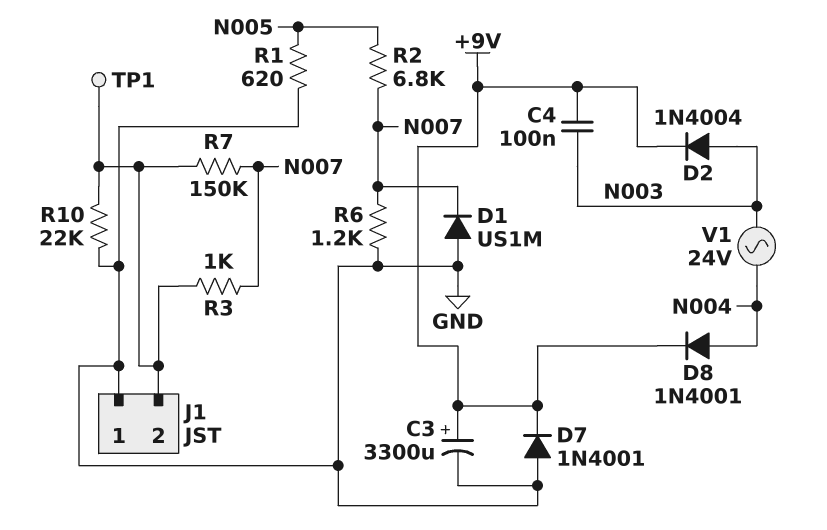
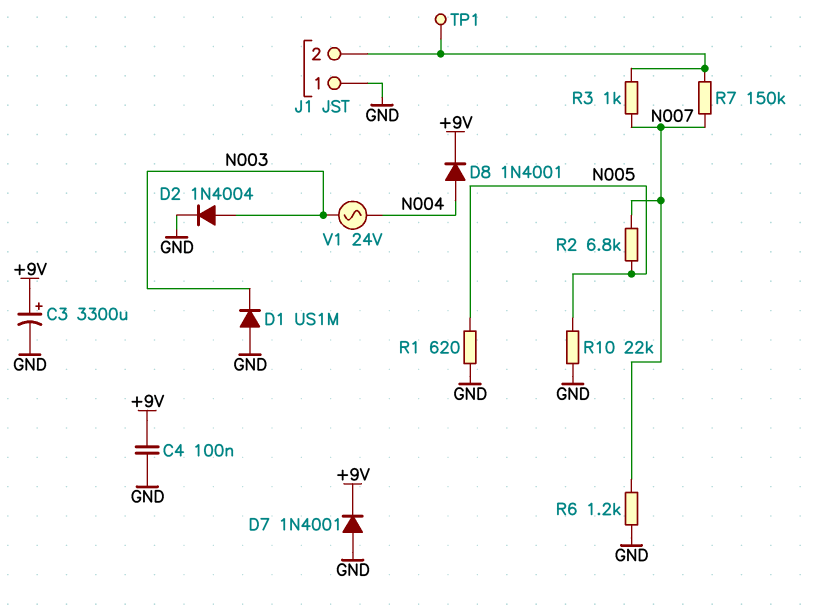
C4: 100nF (+9V, N003) -> 100nF (+9V, GND)
D1: diode US1M (A GND, K N007) -> diode US1M (A GND, K N003)
D2: diode 1N4004 (A N003, K +9V) -> diode 1N4004 (A N003, K GND)
R10: 22k (GND, J1/2) -> 22k (GND, N005)

